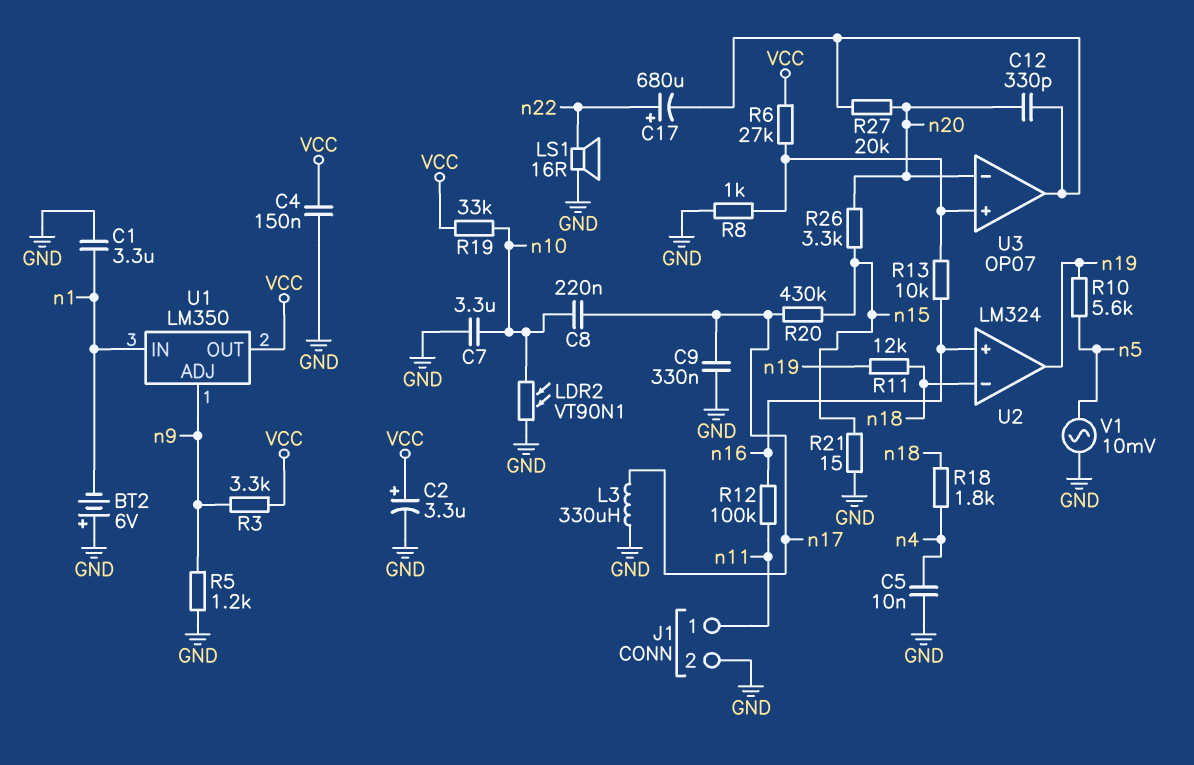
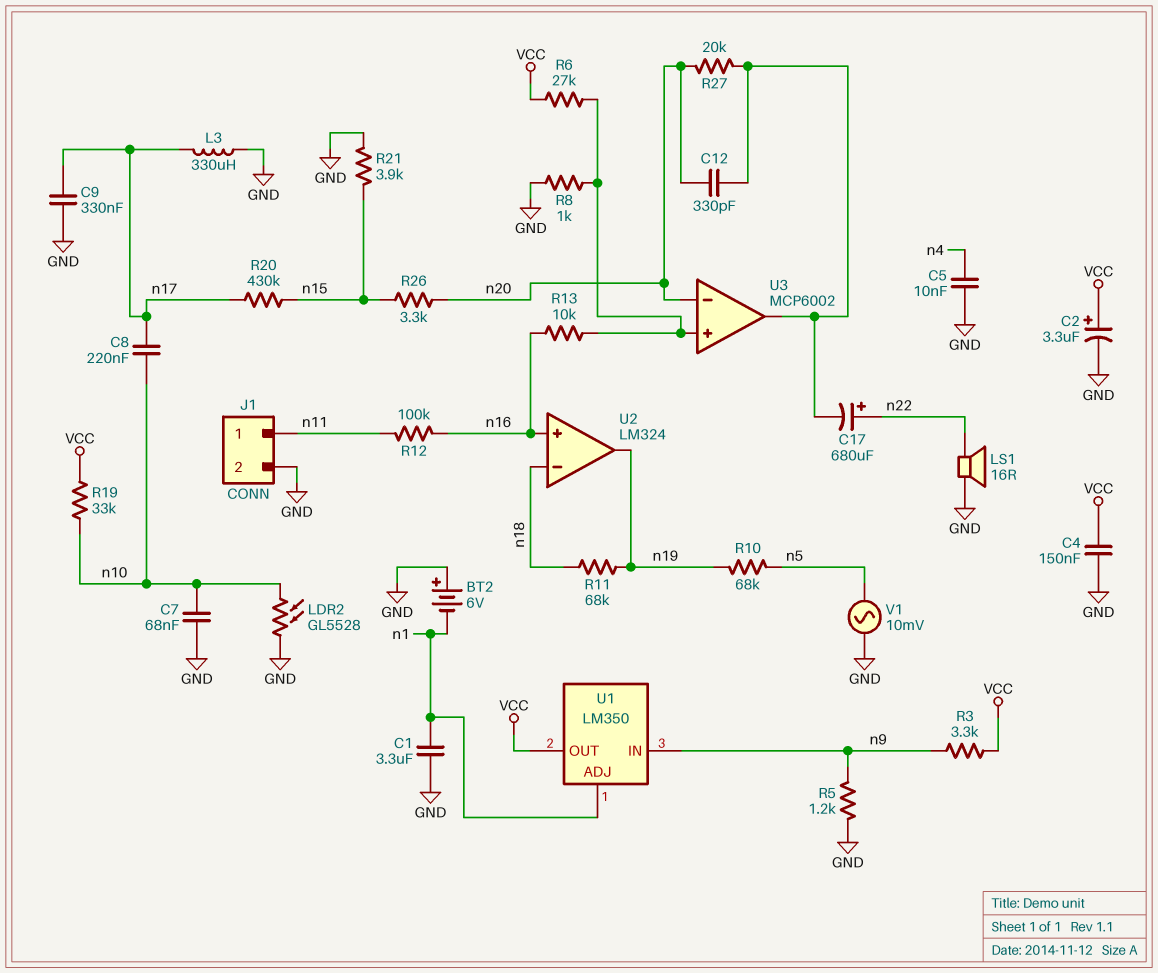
C7: 3.3uF (GND, n10) -> 68nF (GND, n10)
LDR2: VT90N1 (GND, n10) -> GL5528 (GND, n10)
R10: 5.6k (n5, n19) -> 68k (n5, n19)
R11: 12k (n18, n19) -> 68k (n18, n19)
R18: 1.8k (n4, n18) -> none
R21: 15 (GND, n15) -> 3.9k (GND, n15)
U1 pin ADJ: n9 -> n1
U1 pin IN: n1 -> n9
U3: OP07 -> MCP6002

